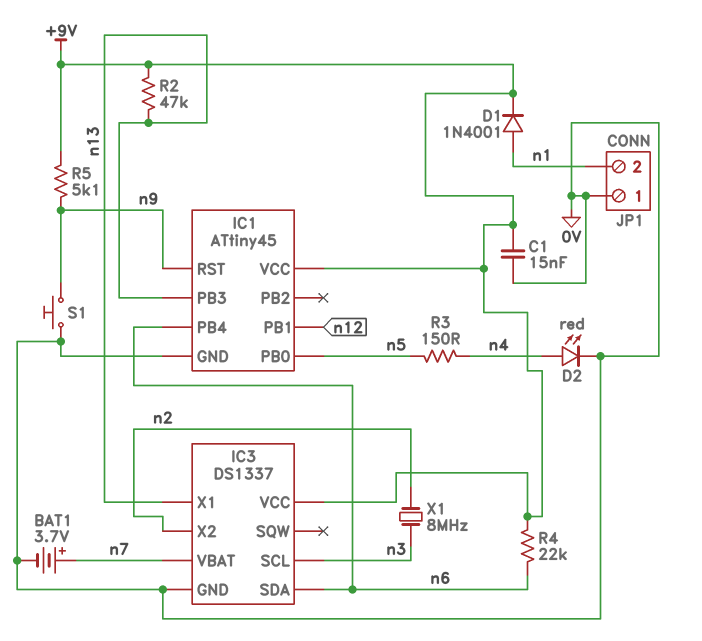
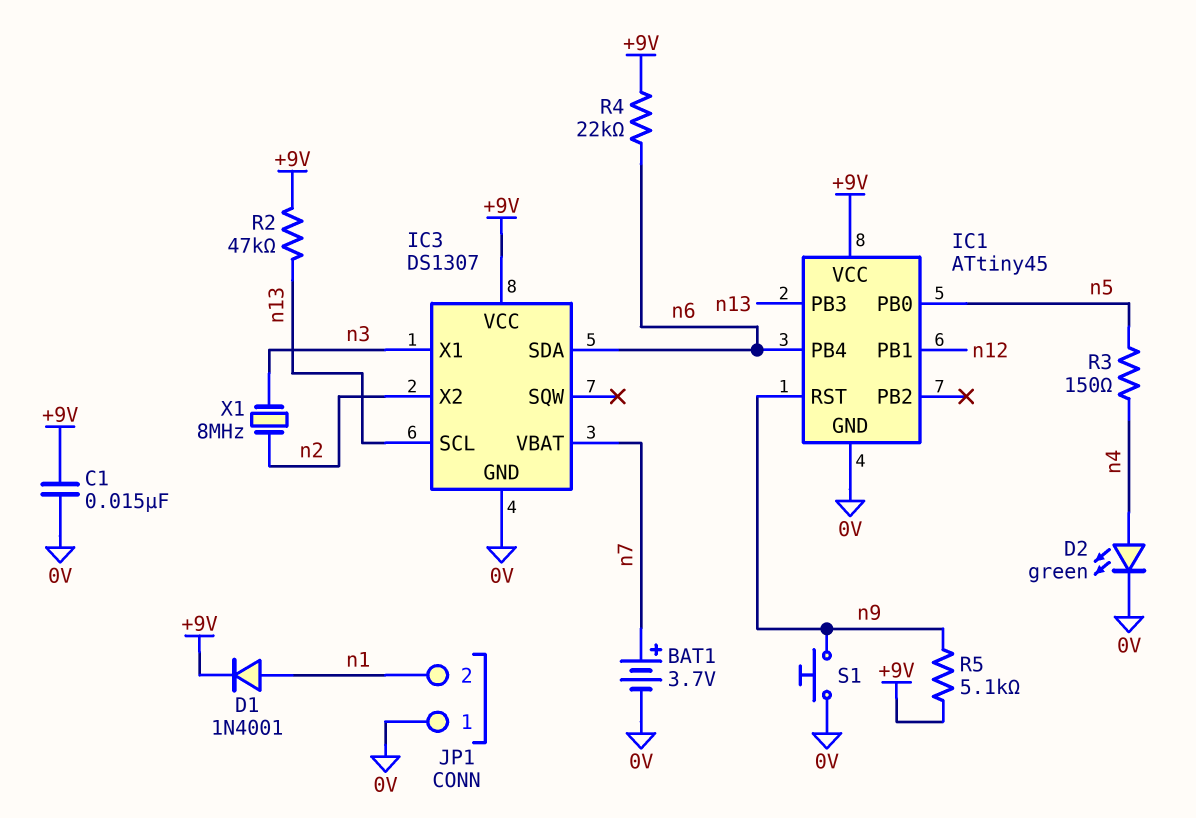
D2: LED red (A n4, K 0V) -> LED green (A n4, K 0V)
IC3: DS1337 -> DS1307
IC3 pin SCL: n3 -> n13
IC3 pin X1: n13 -> n3

